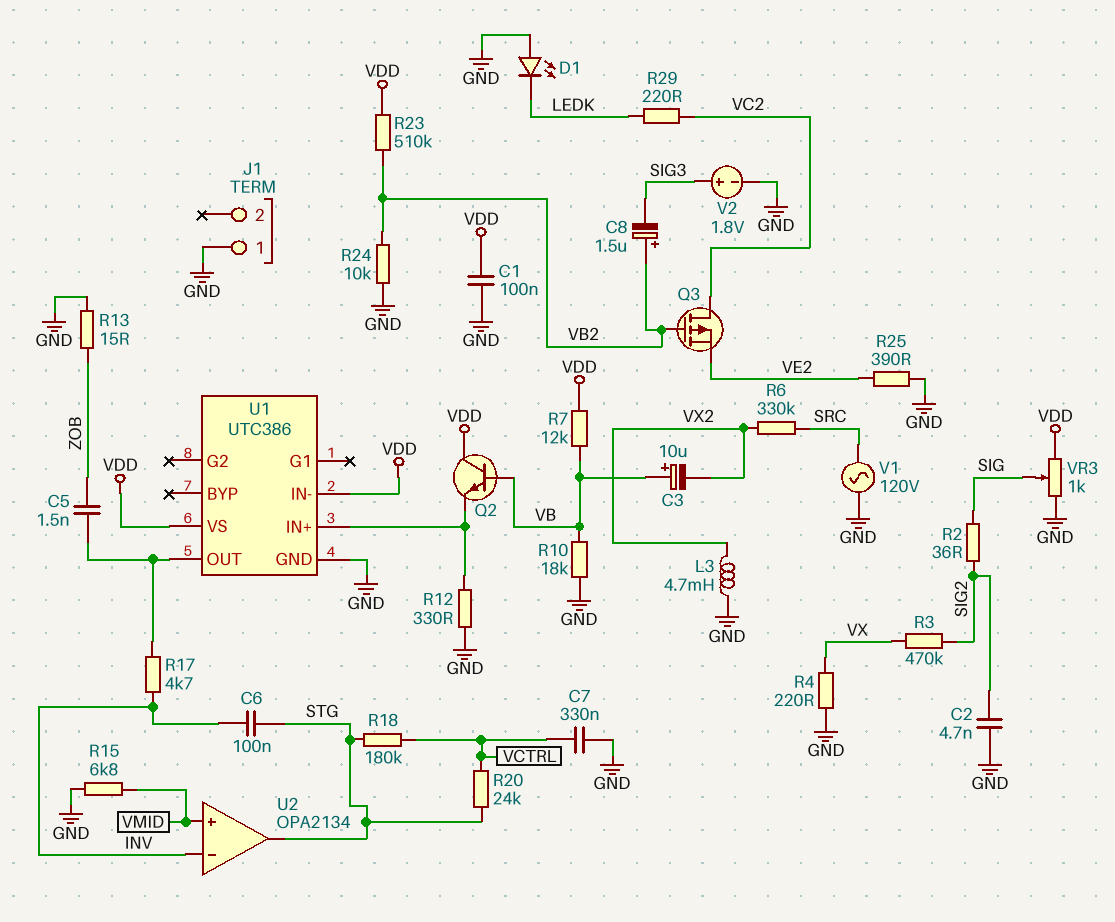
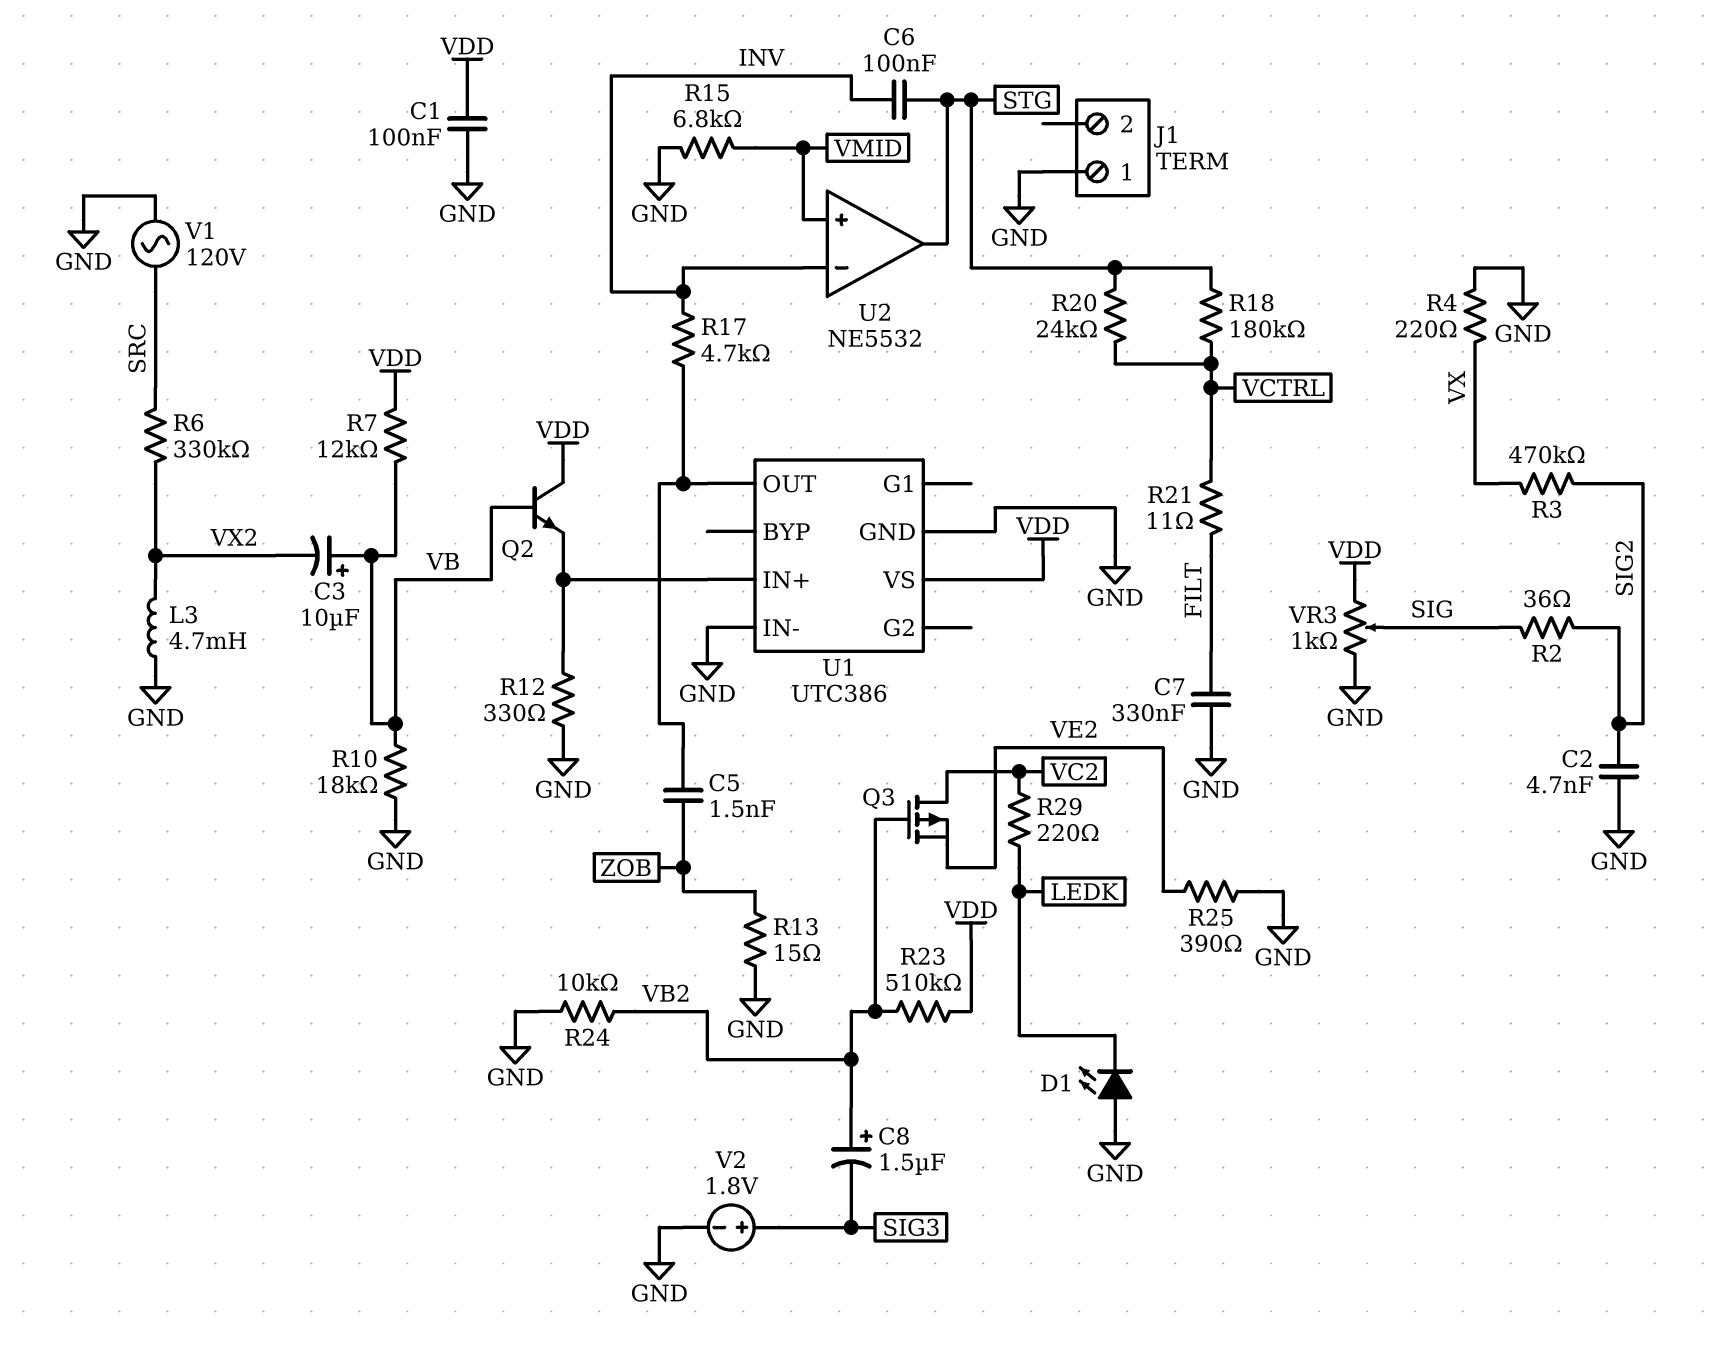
C7: 330nF (GND, VCTRL) -> 330nF (FILT, GND)
R21: none -> 11 (FILT, VCTRL)
U1 pin IN-: VDD -> GND
U2: OPA2134 -> NE5532

